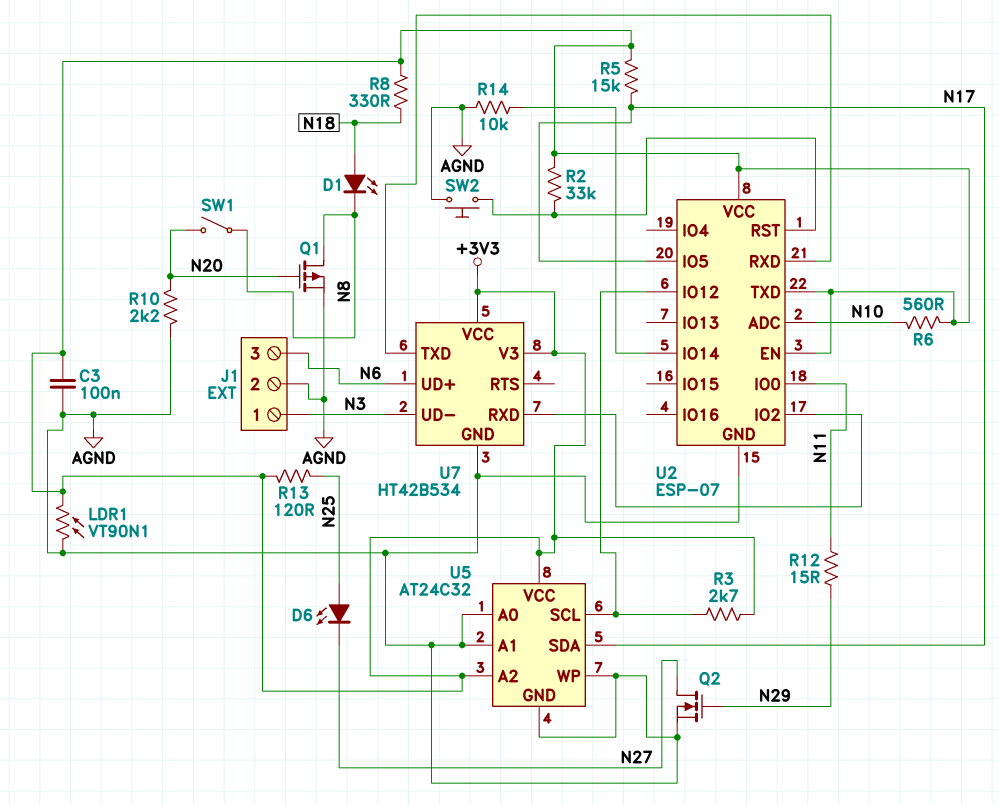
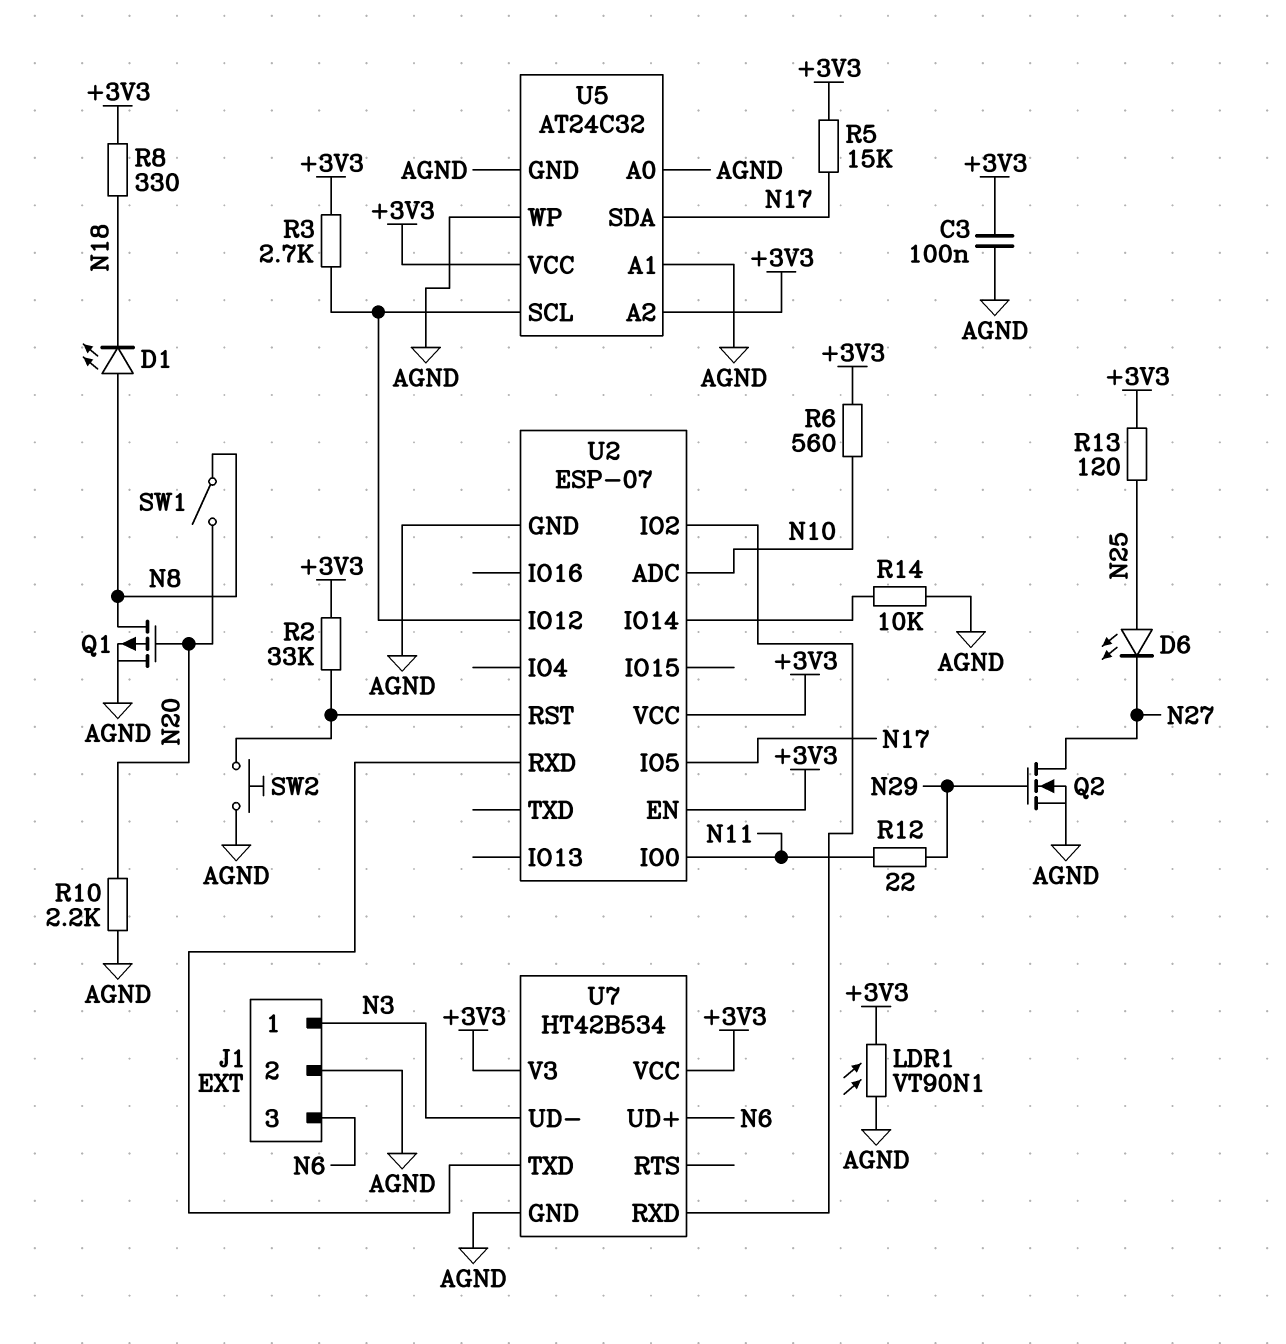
D1: LED (A N18, K N8) -> LED (A N8, K N18)
R12: 15 (N11, N29) -> 22 (N11, N29)
U2 pin TXD: +3V3 -> none

